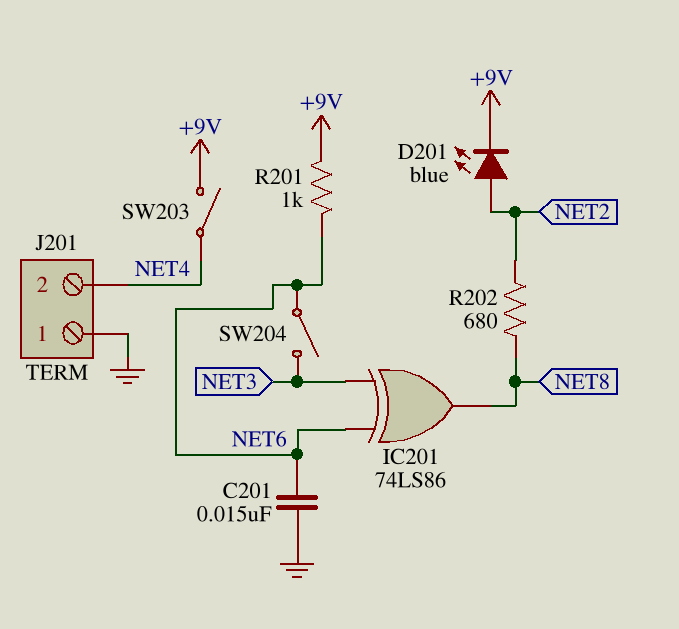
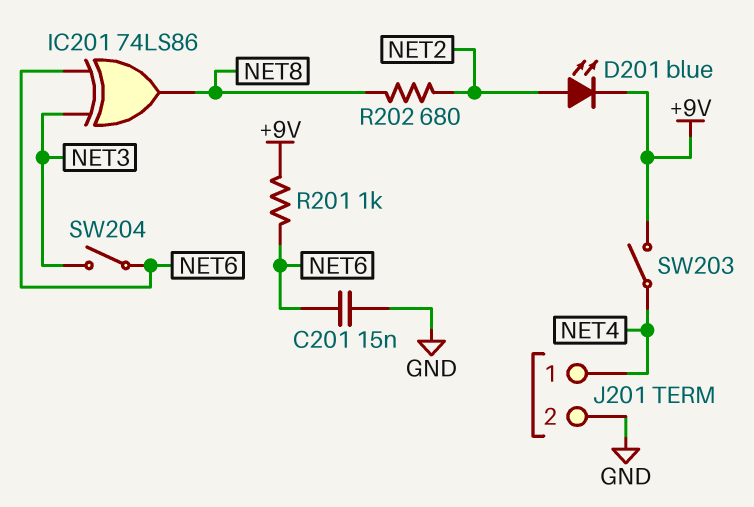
J201 pin 1: GND -> NET4
J201 pin 2: NET4 -> GND

